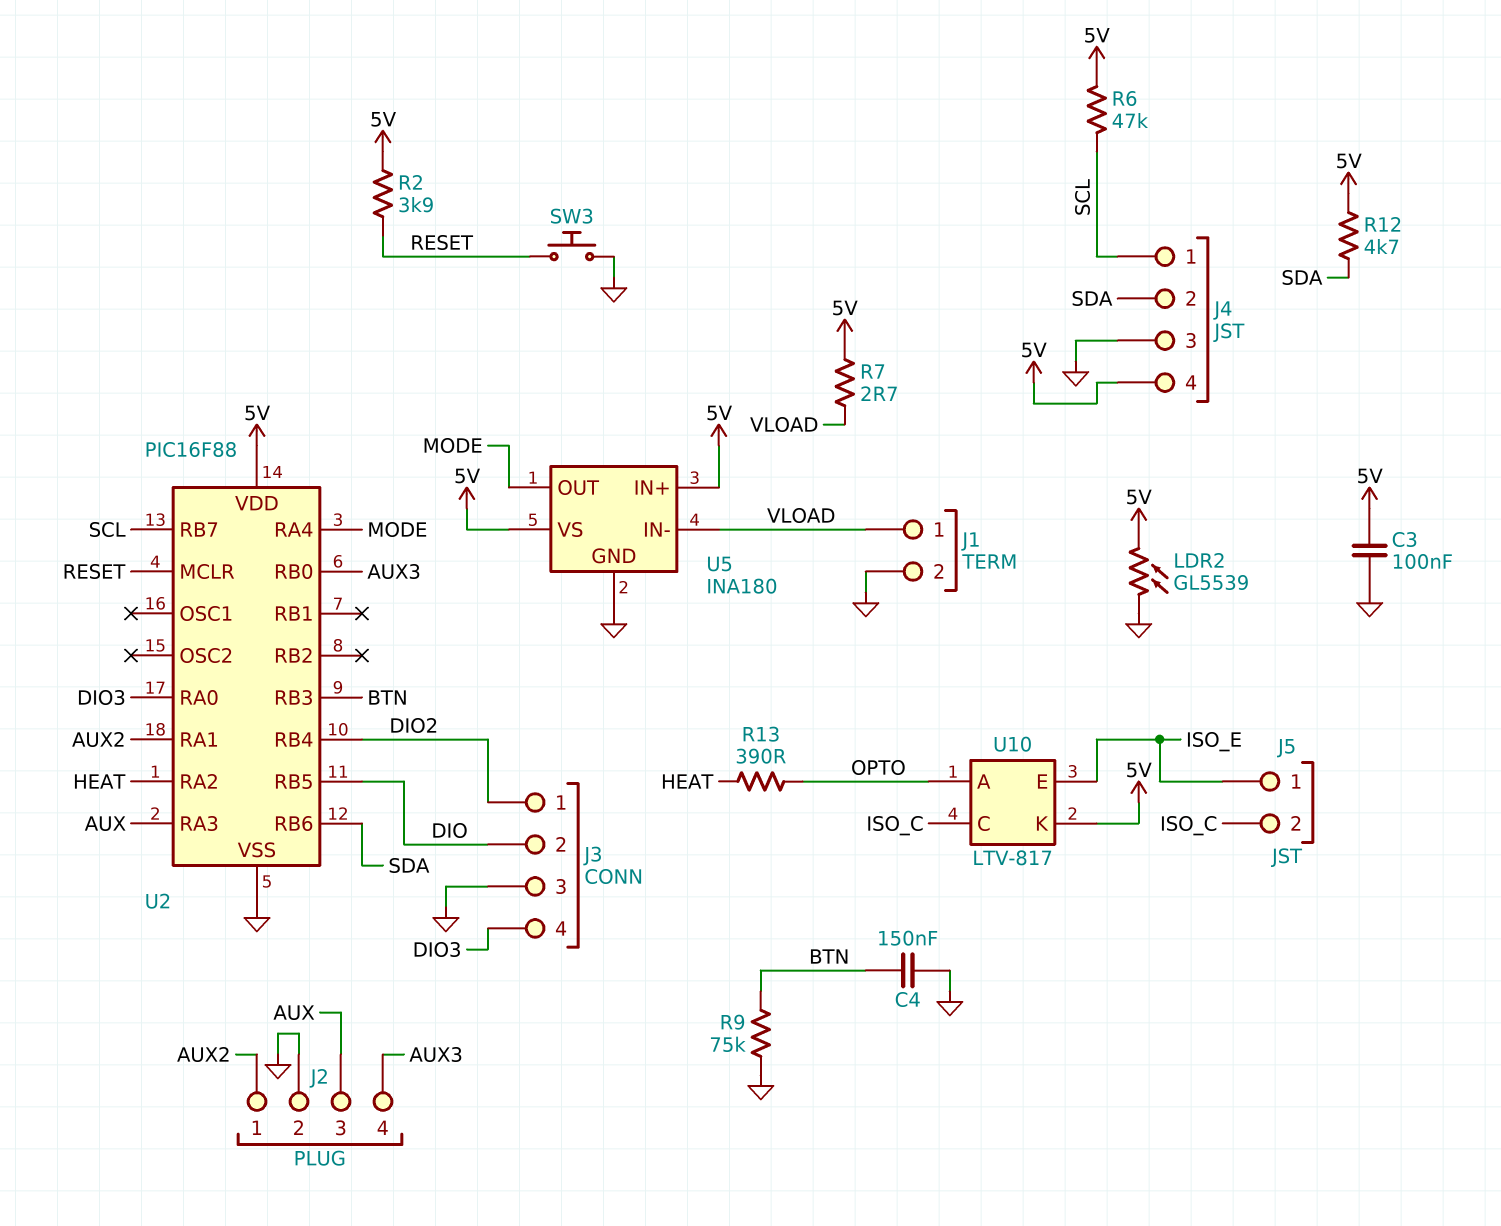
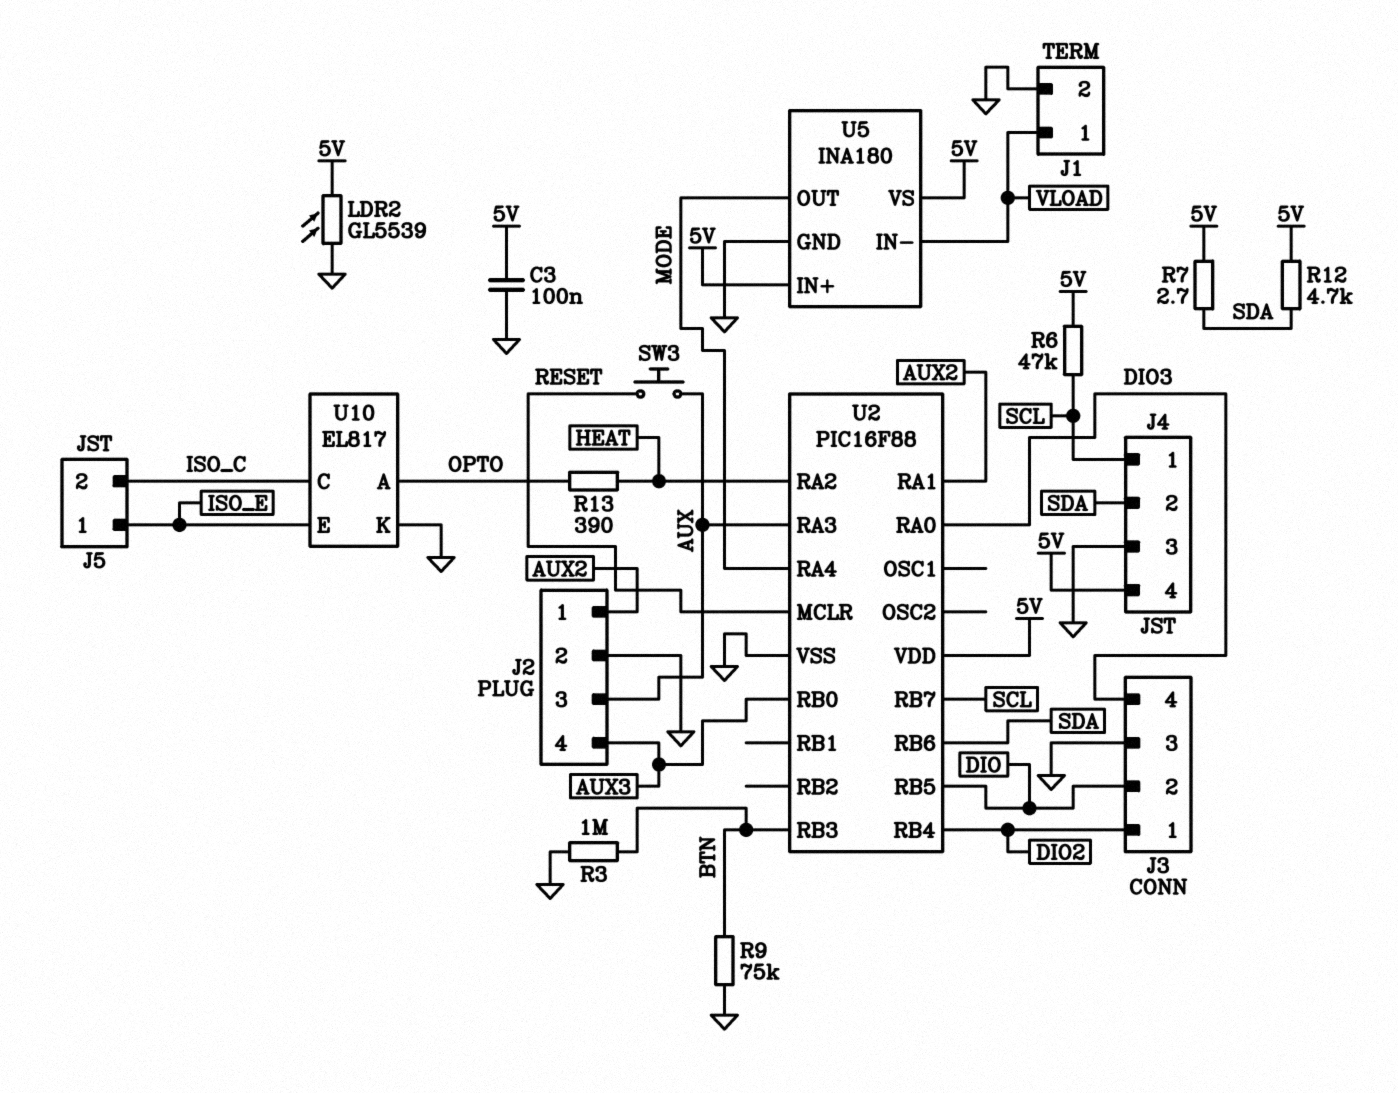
C4: 150nF (BTN, GND) -> none
R2: 3.9k (5V, RESET) -> none
R3: none -> 1M (BTN, GND)
R7: 2.7 (5V, VLOAD) -> 2.7 (5V, SDA)
SW3: button (GND, RESET) -> button (AUX, RESET)
U10: LTV-817 -> EL817
U10 pin K: 5V -> GND

